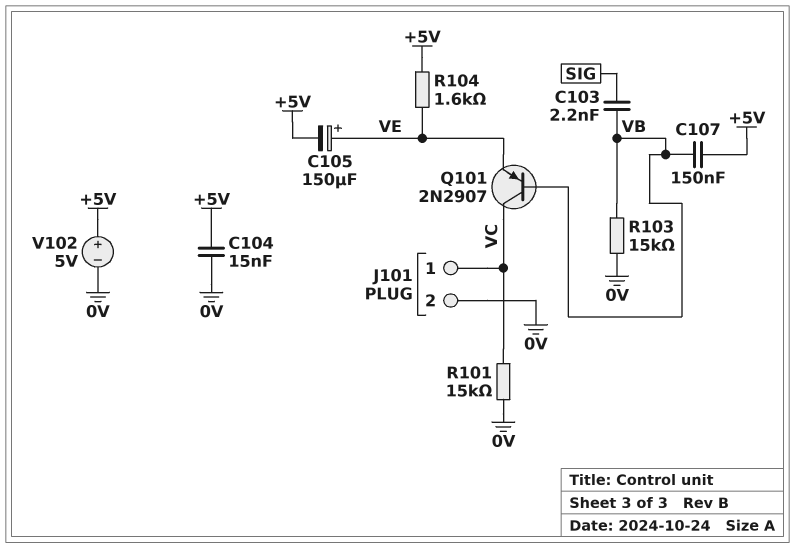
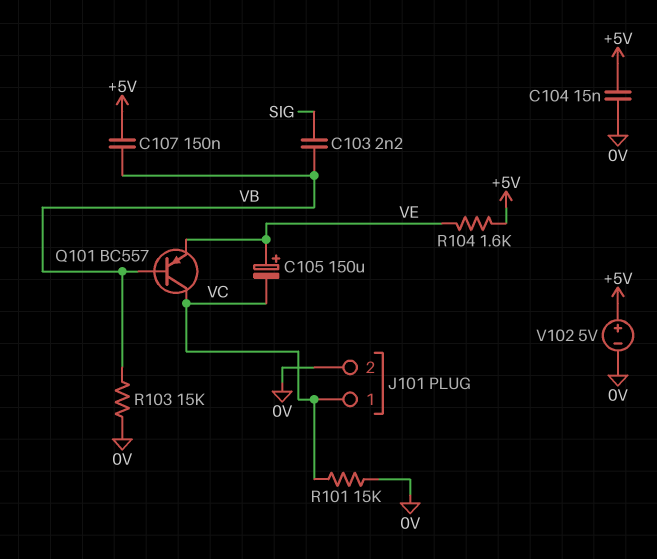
C105: 150uF (plus VE, minus +5V) -> 150uF (plus VE, minus VC)
Q101: PNP 2N2907 (B VB, C VC, E VE) -> PNP BC557 (B VB, C VC, E VE)

